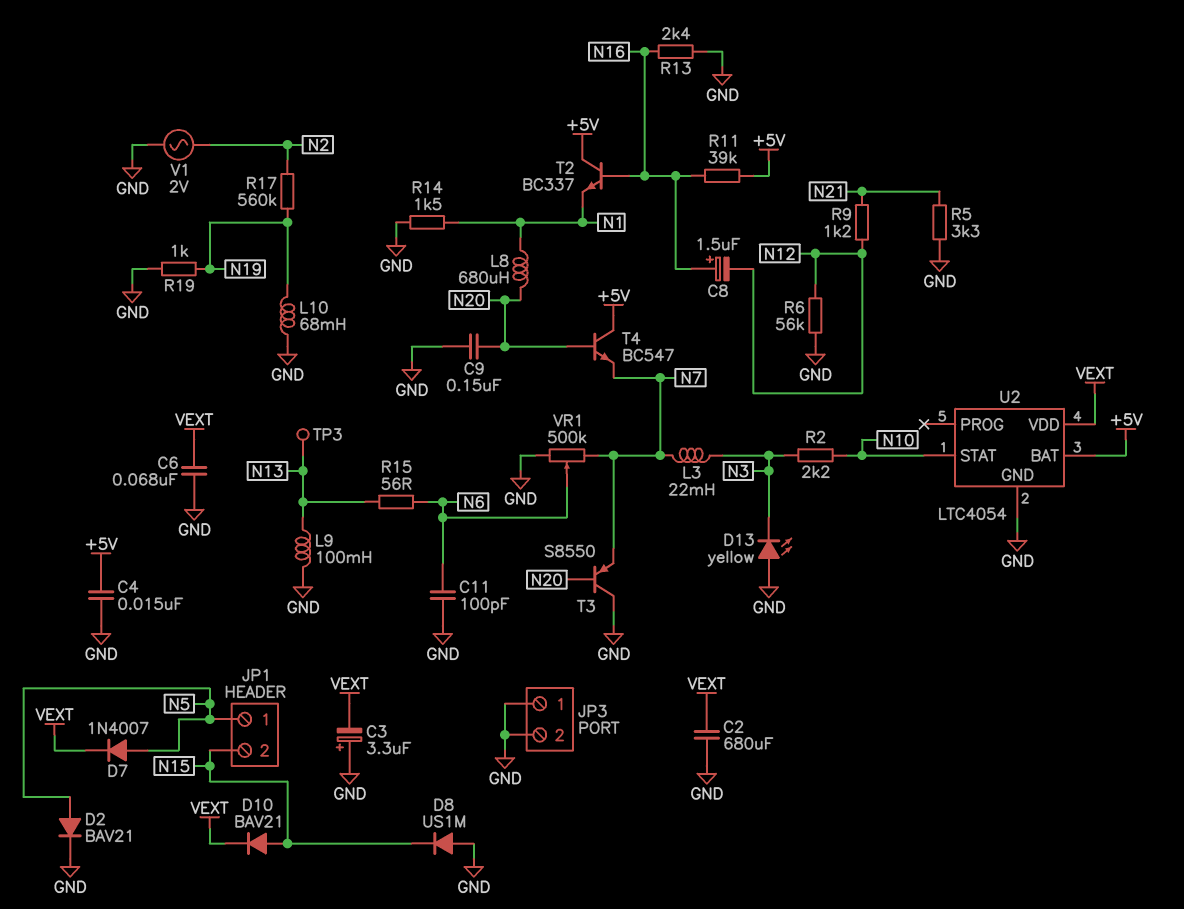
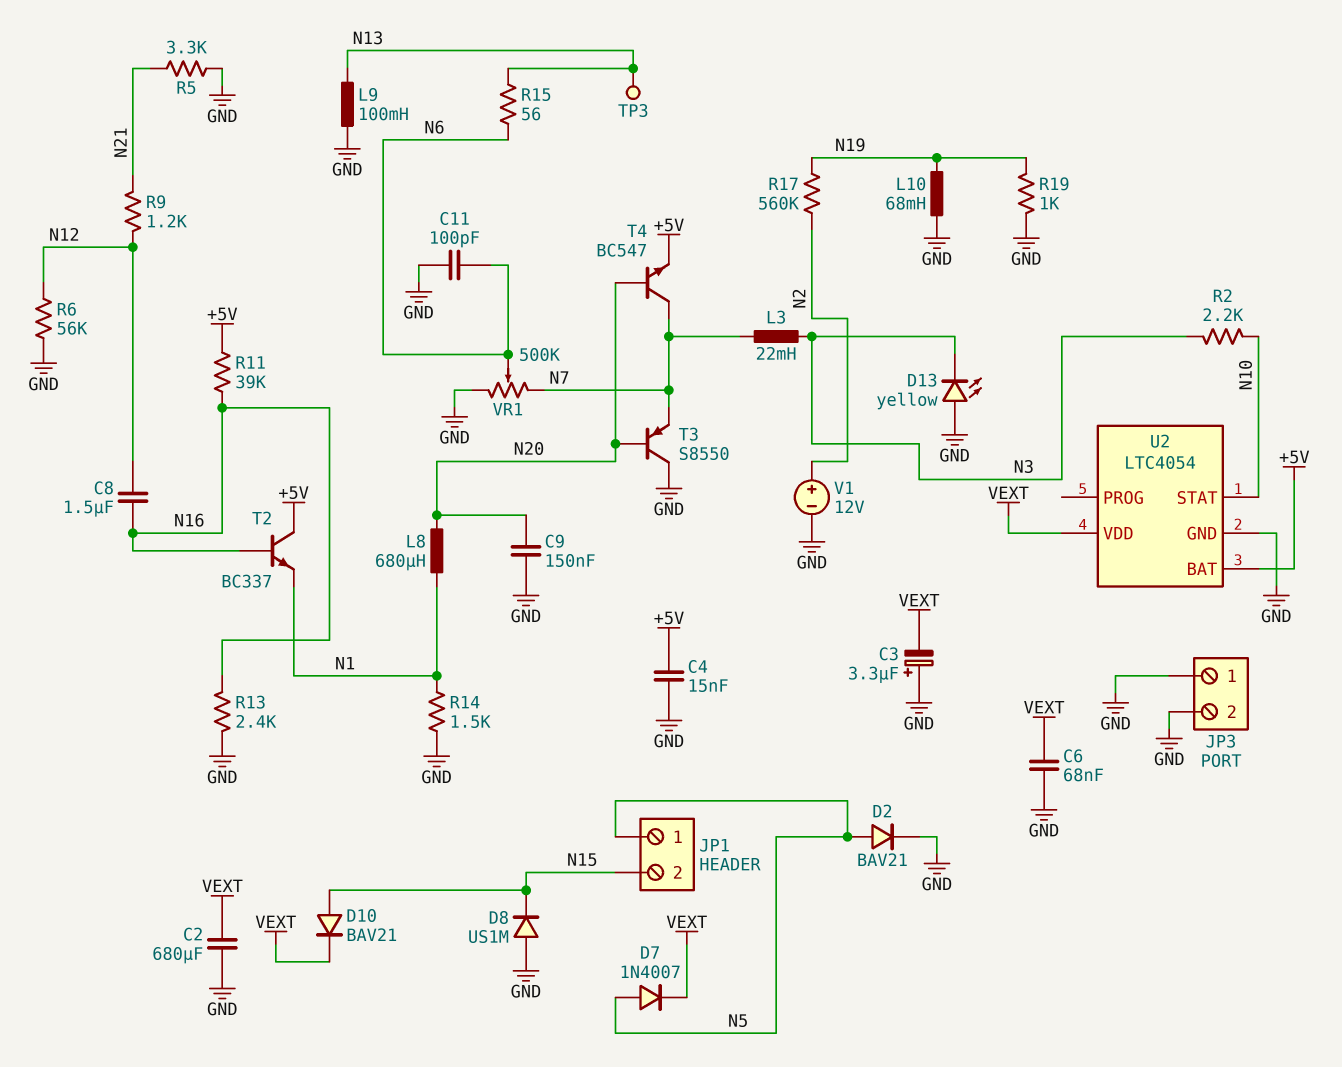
C8: 1.5uF (plus N16, minus N12) -> 1.5uF (N12, N16)
T4: NPN BC547 (B N20, C +5V, E N7) -> NPN BC547 (B N20, C N7, E +5V)
V1: AC 2V (GND, N2) -> 12V (plus N2, minus GND)

